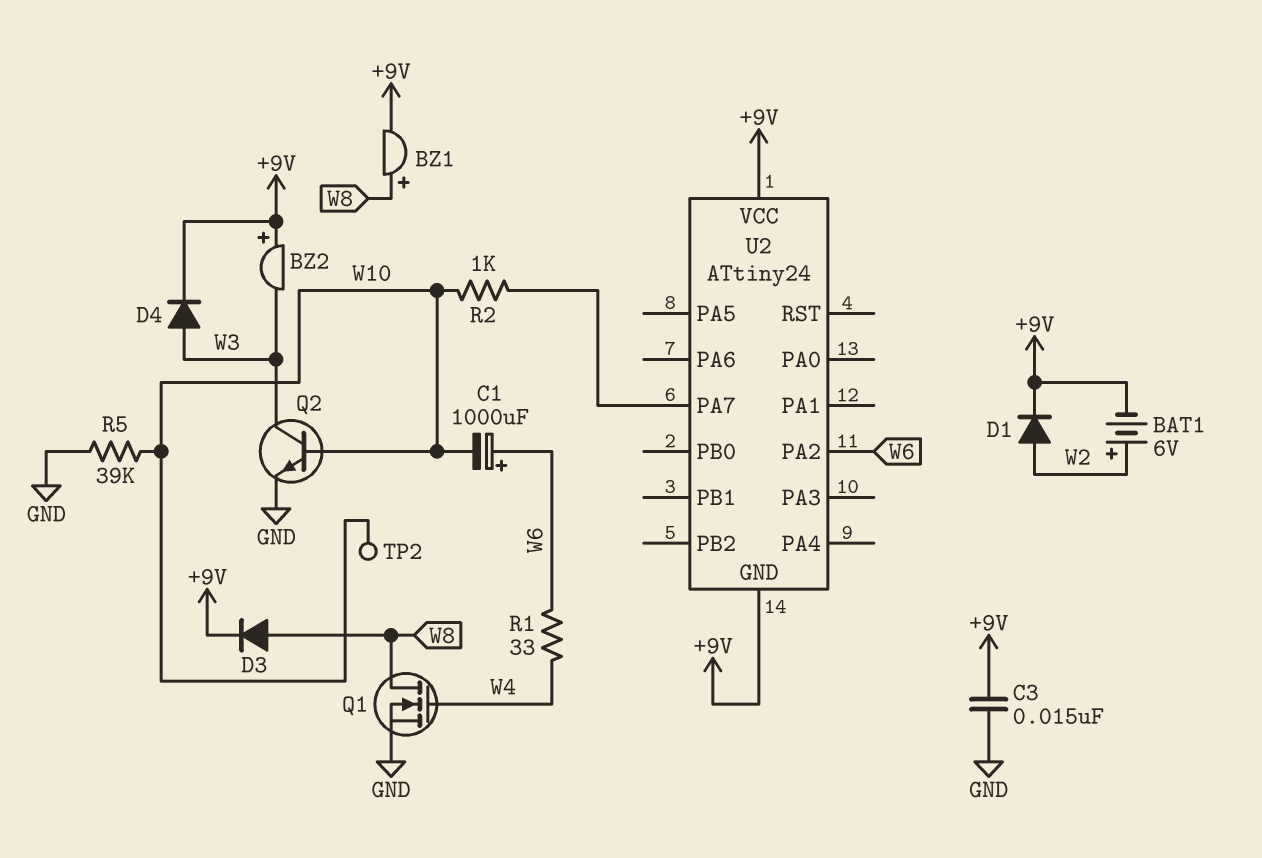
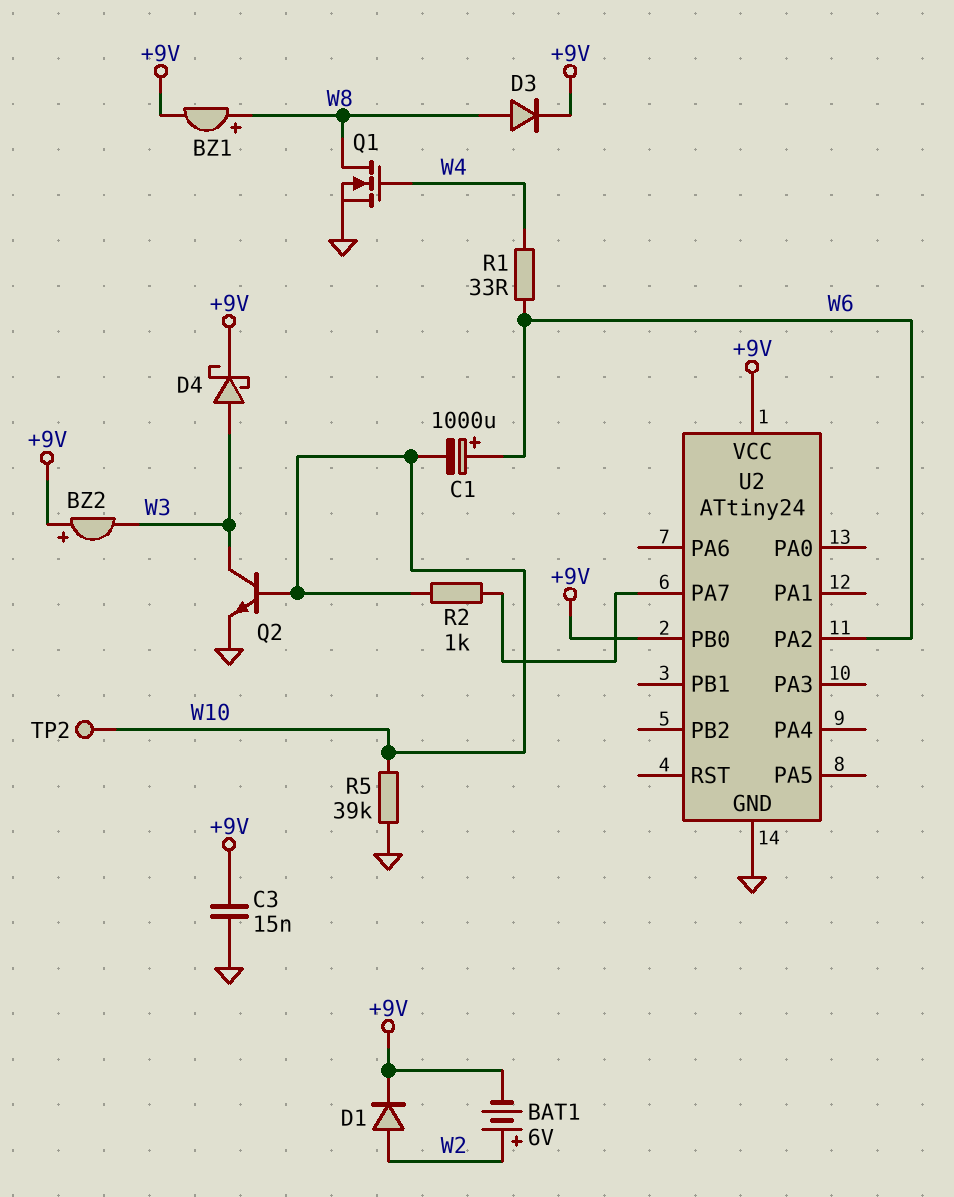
D4: diode (A W3, K +9V) -> schottky (A W3, K +9V)
U2 pin GND: +9V -> GND
U2 pin PB0: none -> +9V

